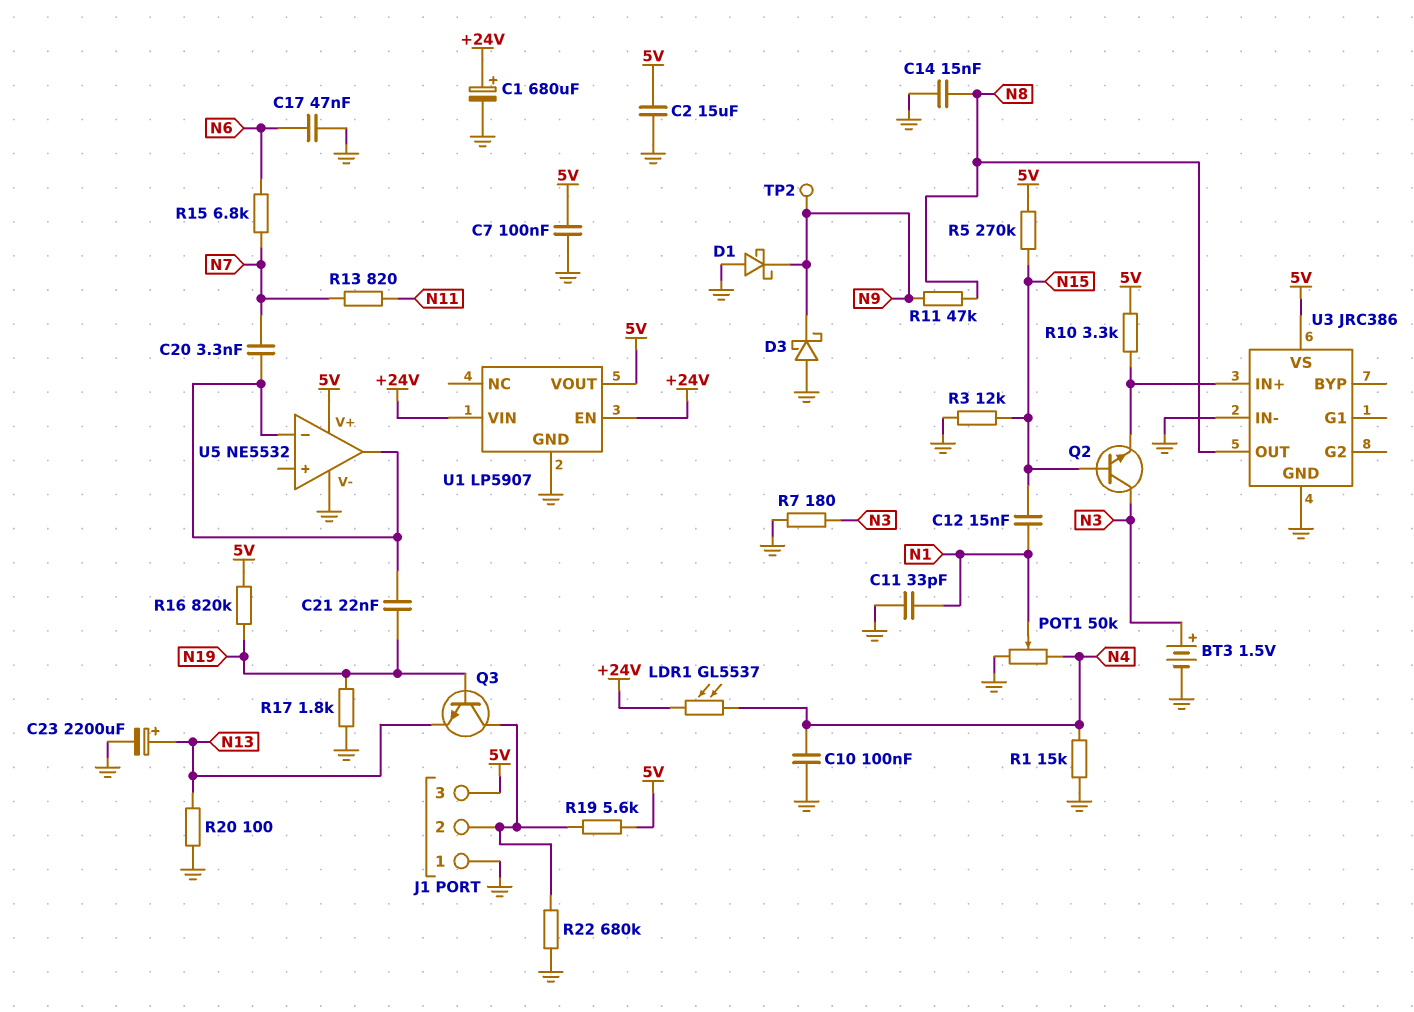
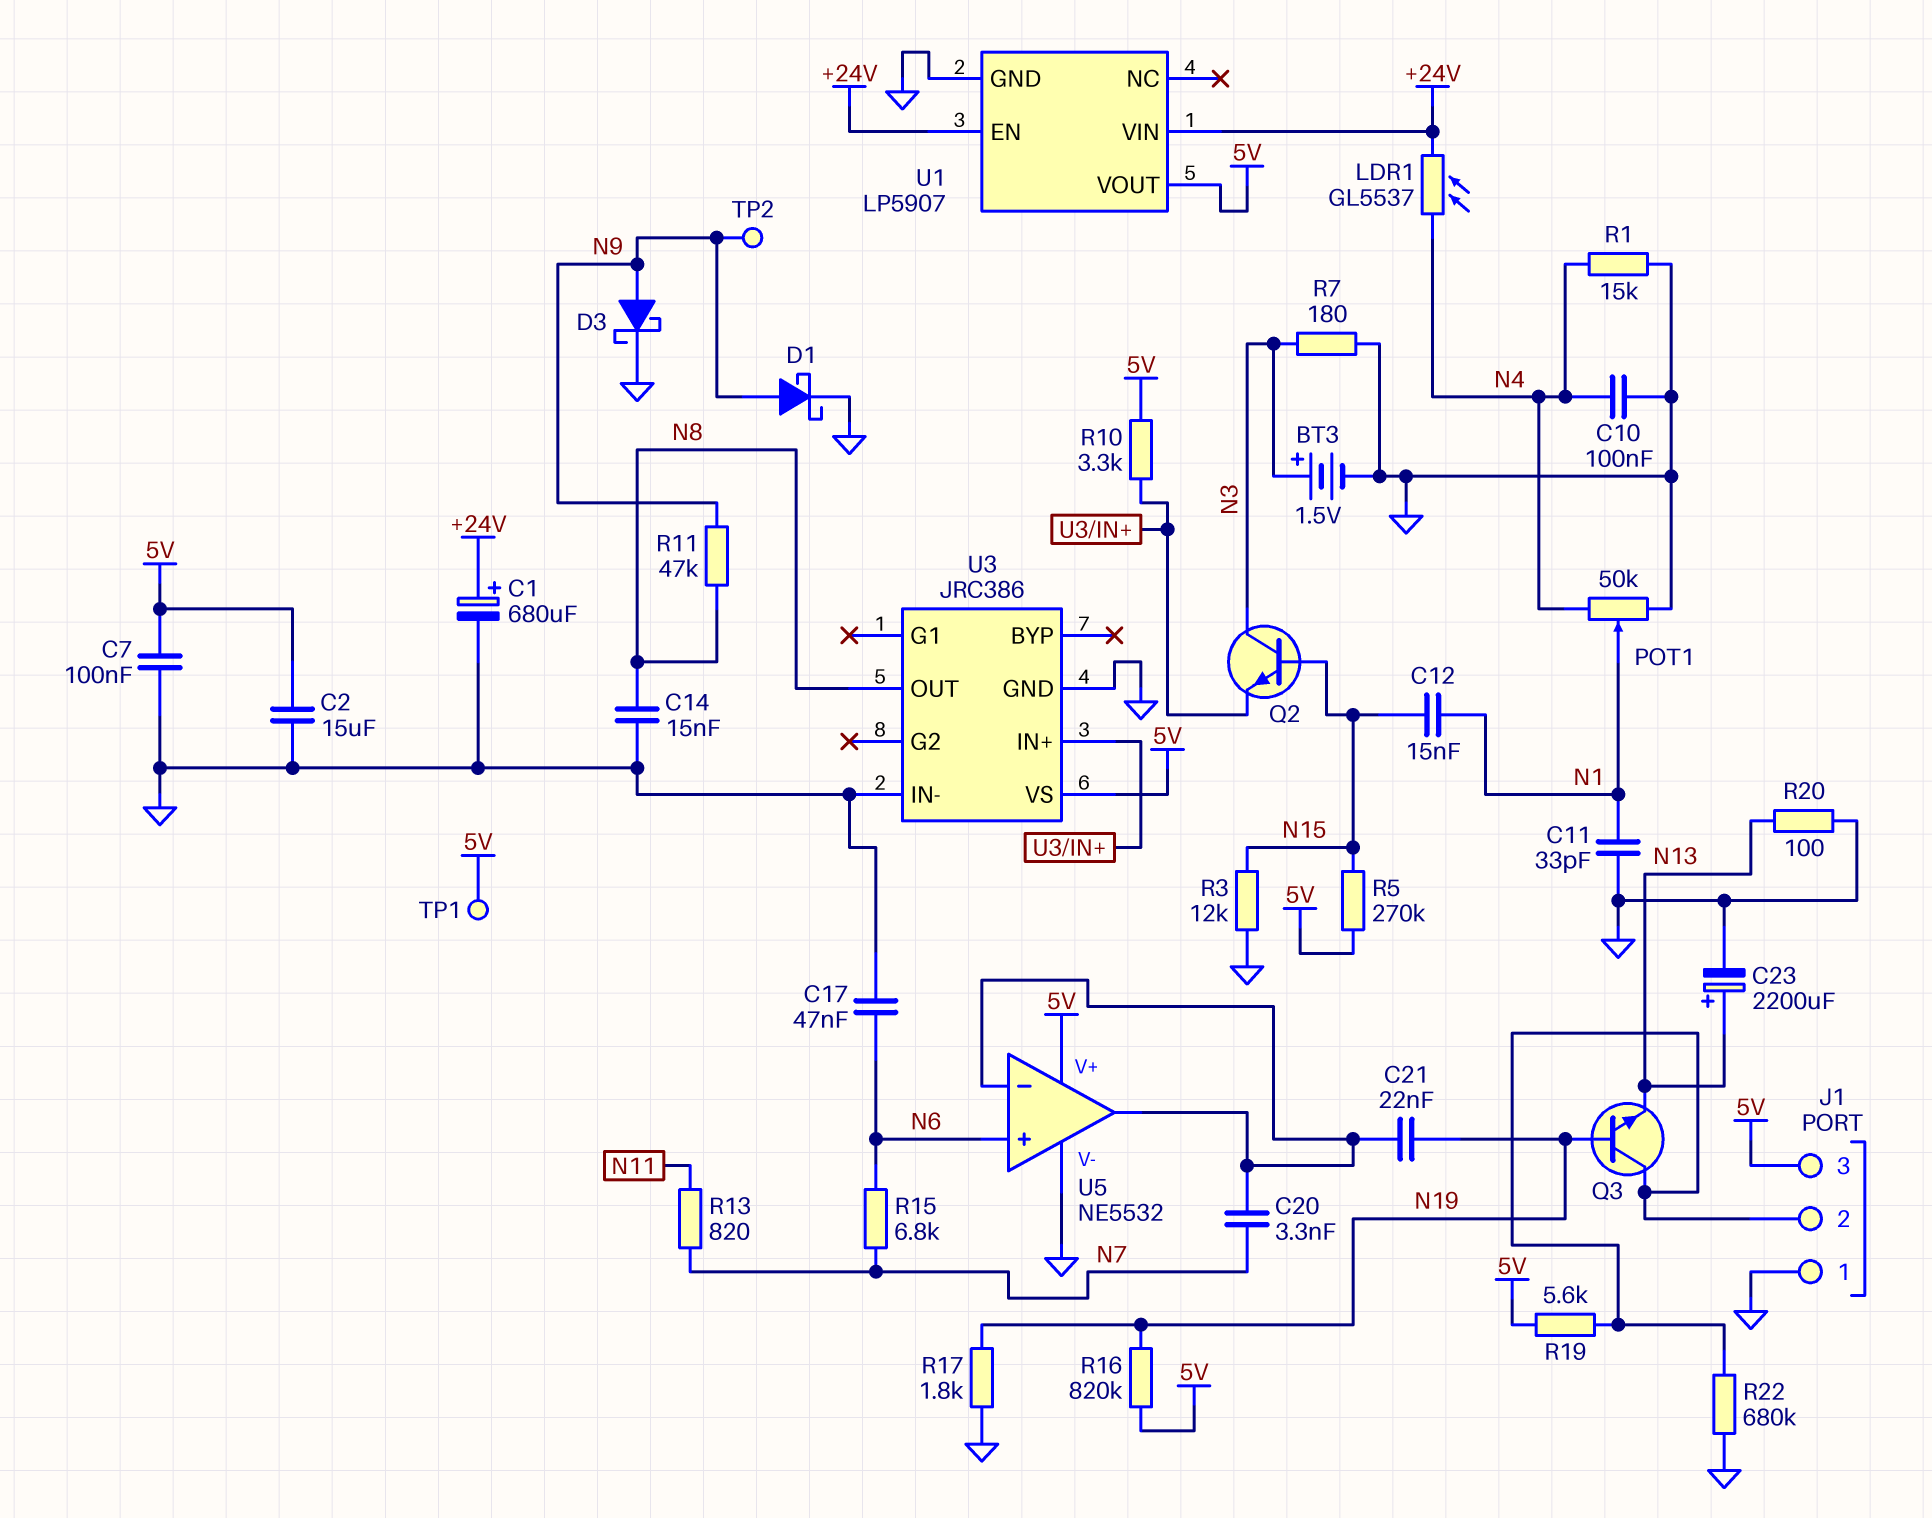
D1: schottky (A GND, K N9) -> schottky (A N9, K GND)
D3: schottky (A GND, K N9) -> schottky (A N9, K GND)
TP1: none -> test point (5V)
U5 pin in+: none -> N6

